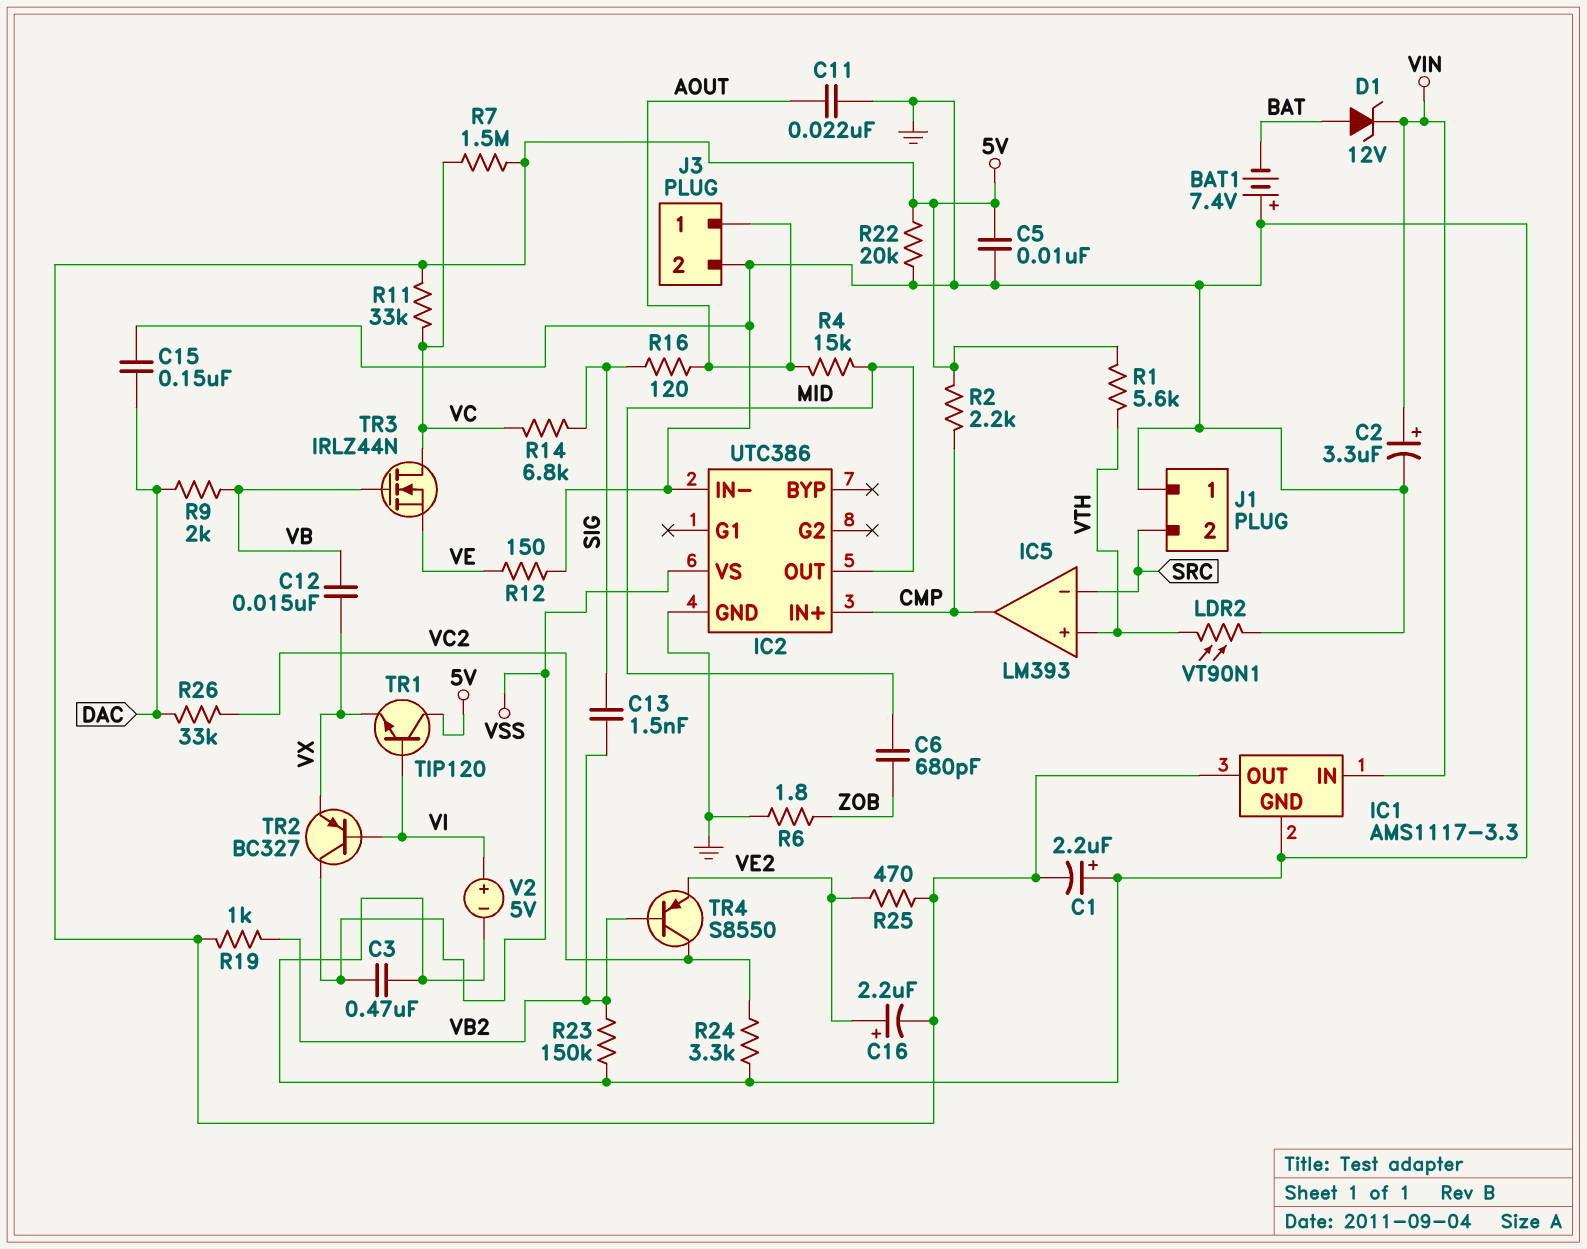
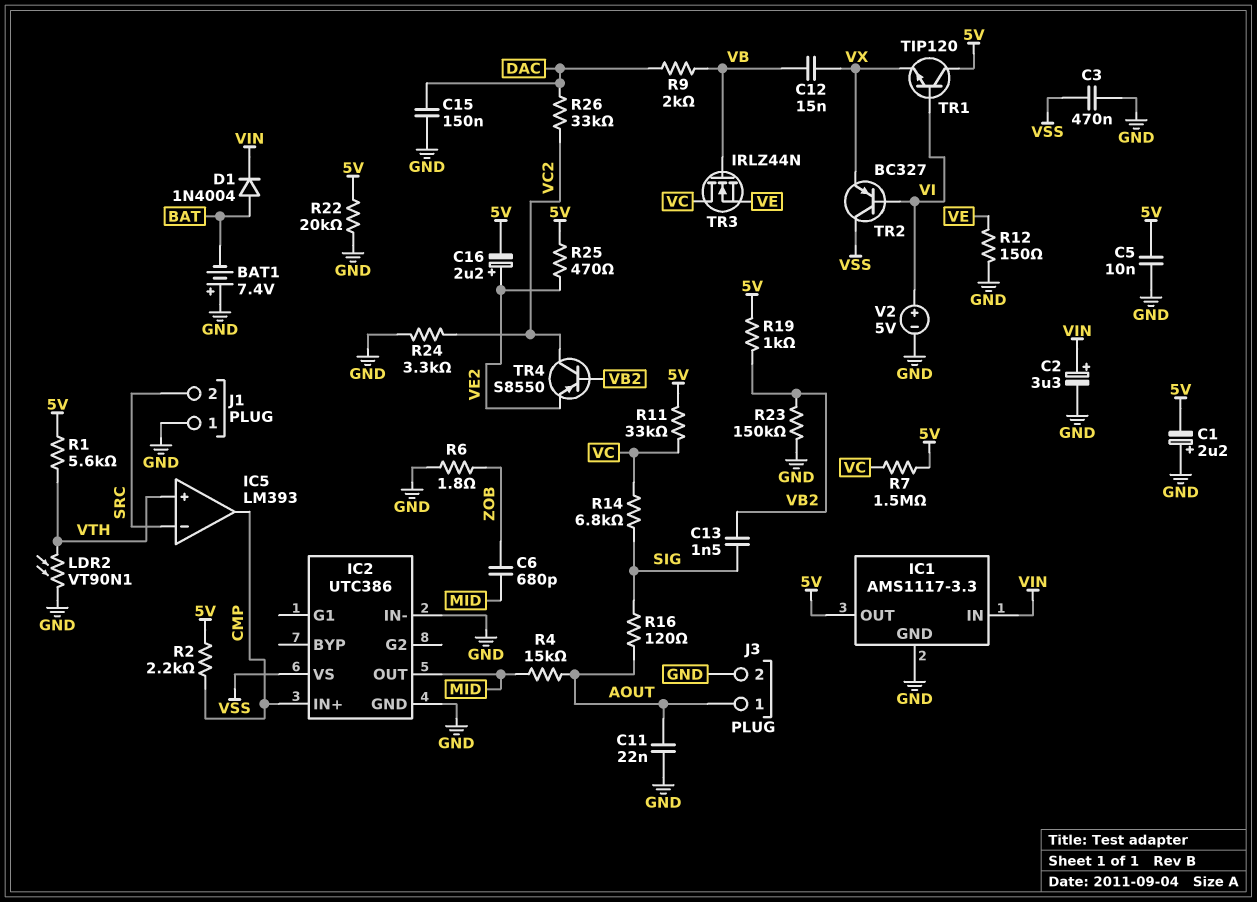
D1: zener 12V (A BAT, K VIN) -> diode 1N4004 (A BAT, K VIN)

